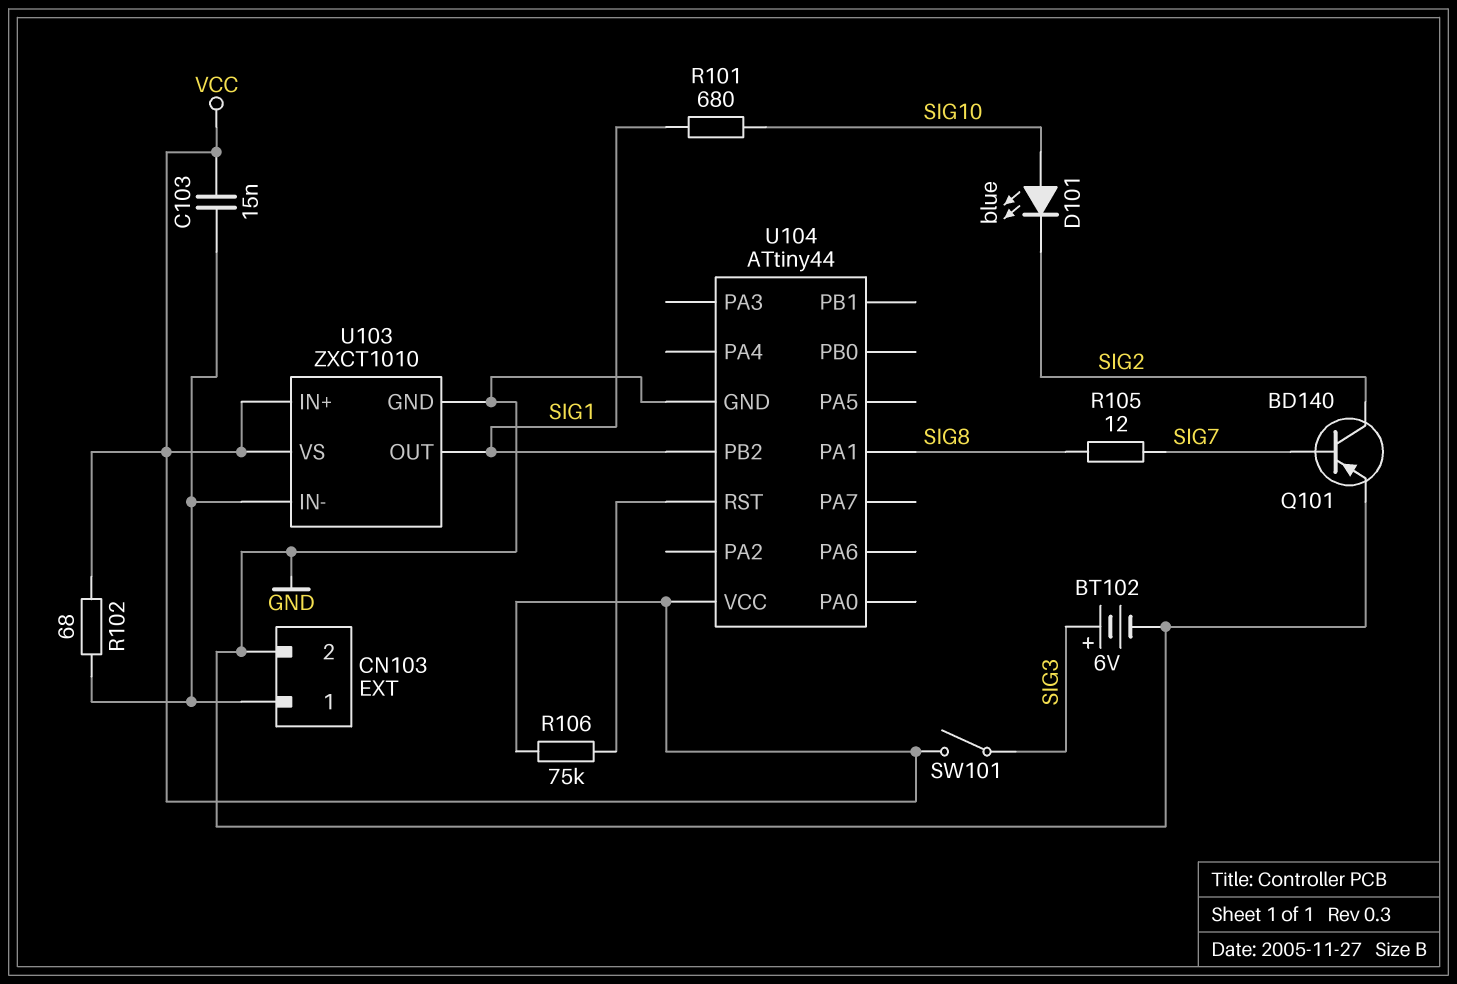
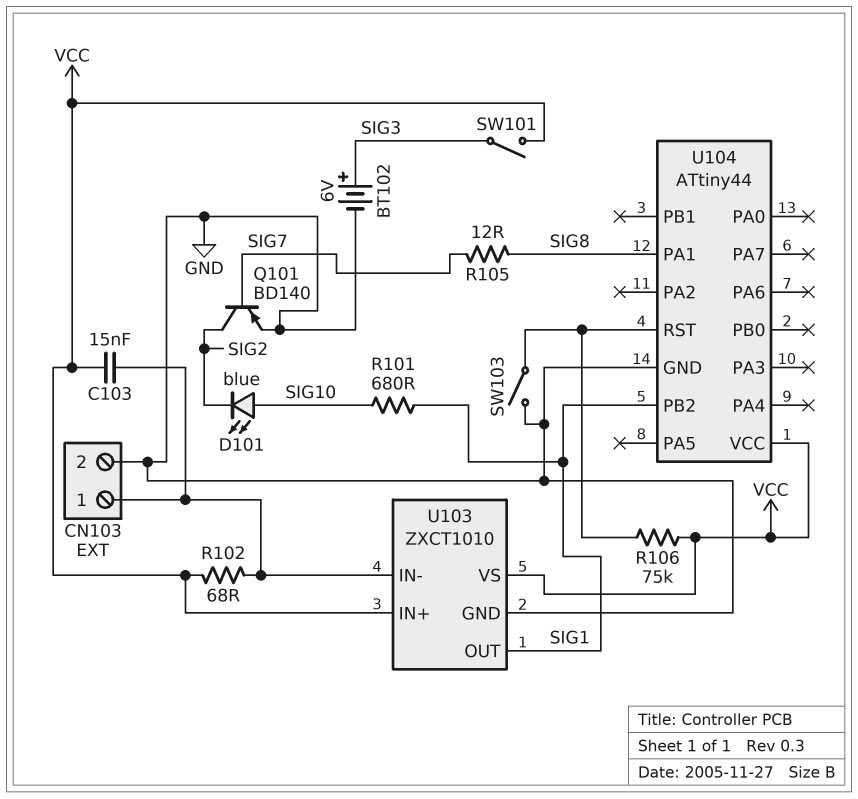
SW103: none -> switch (GND, U104/RST)

